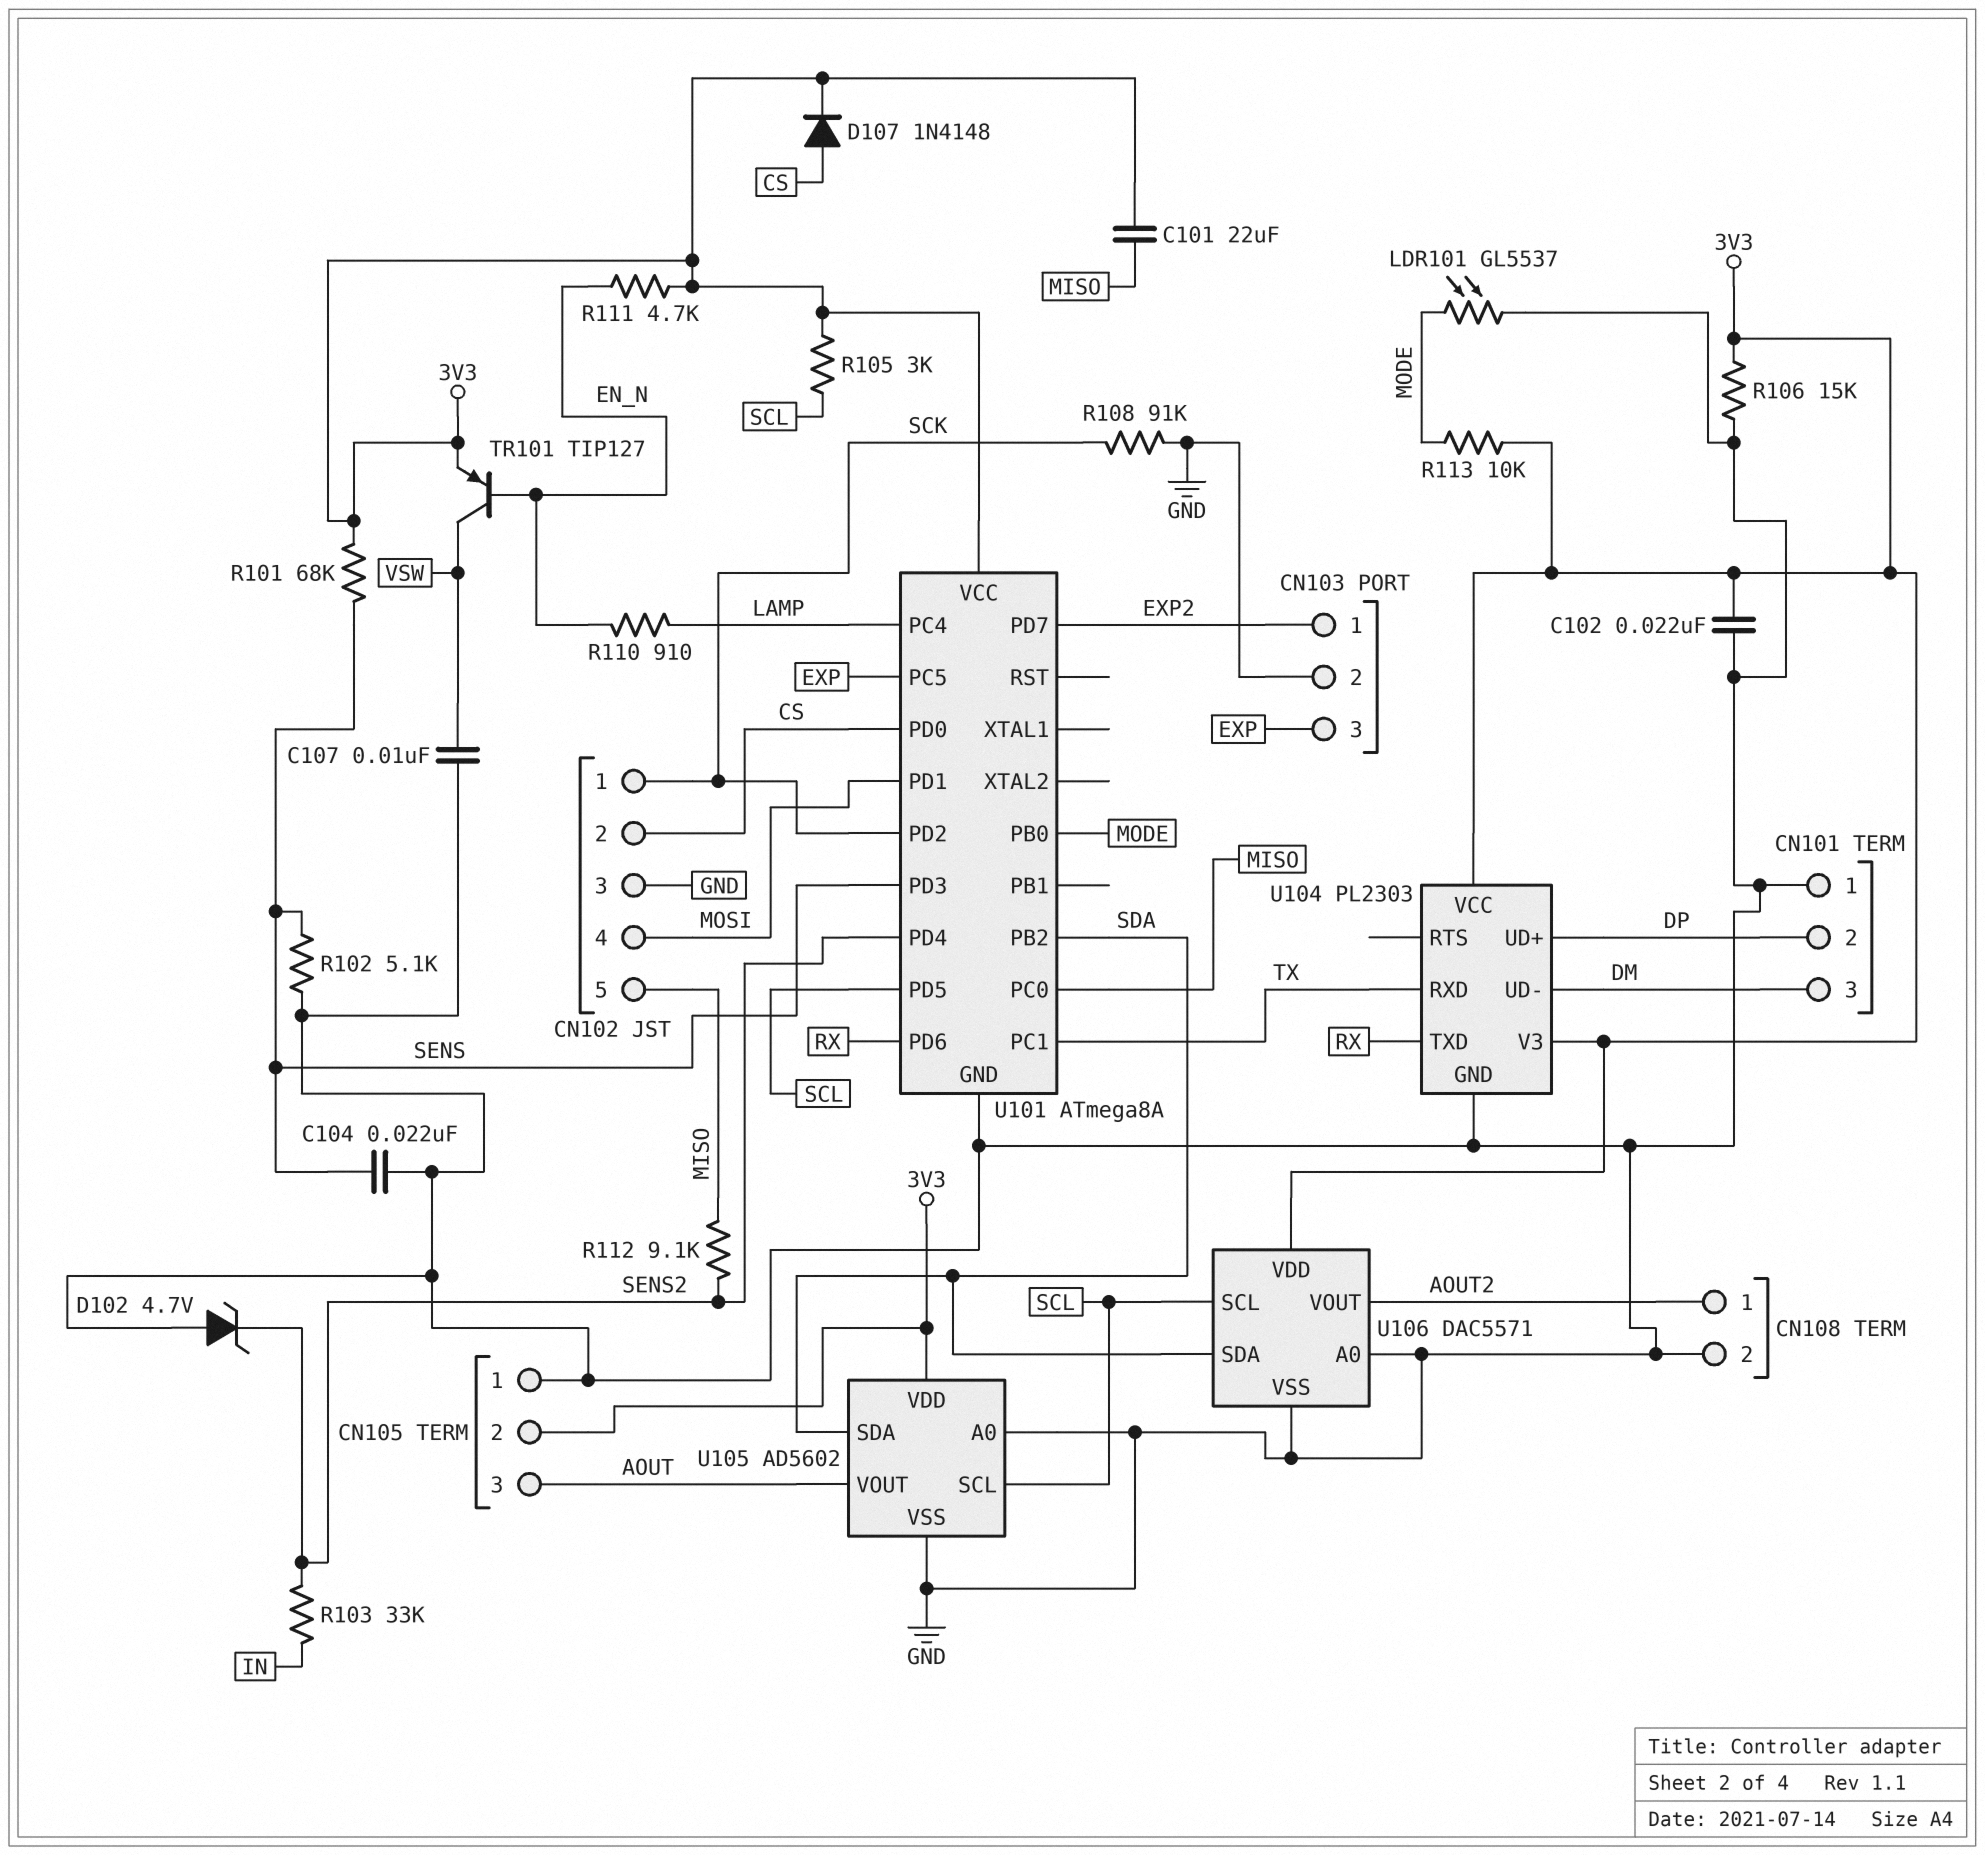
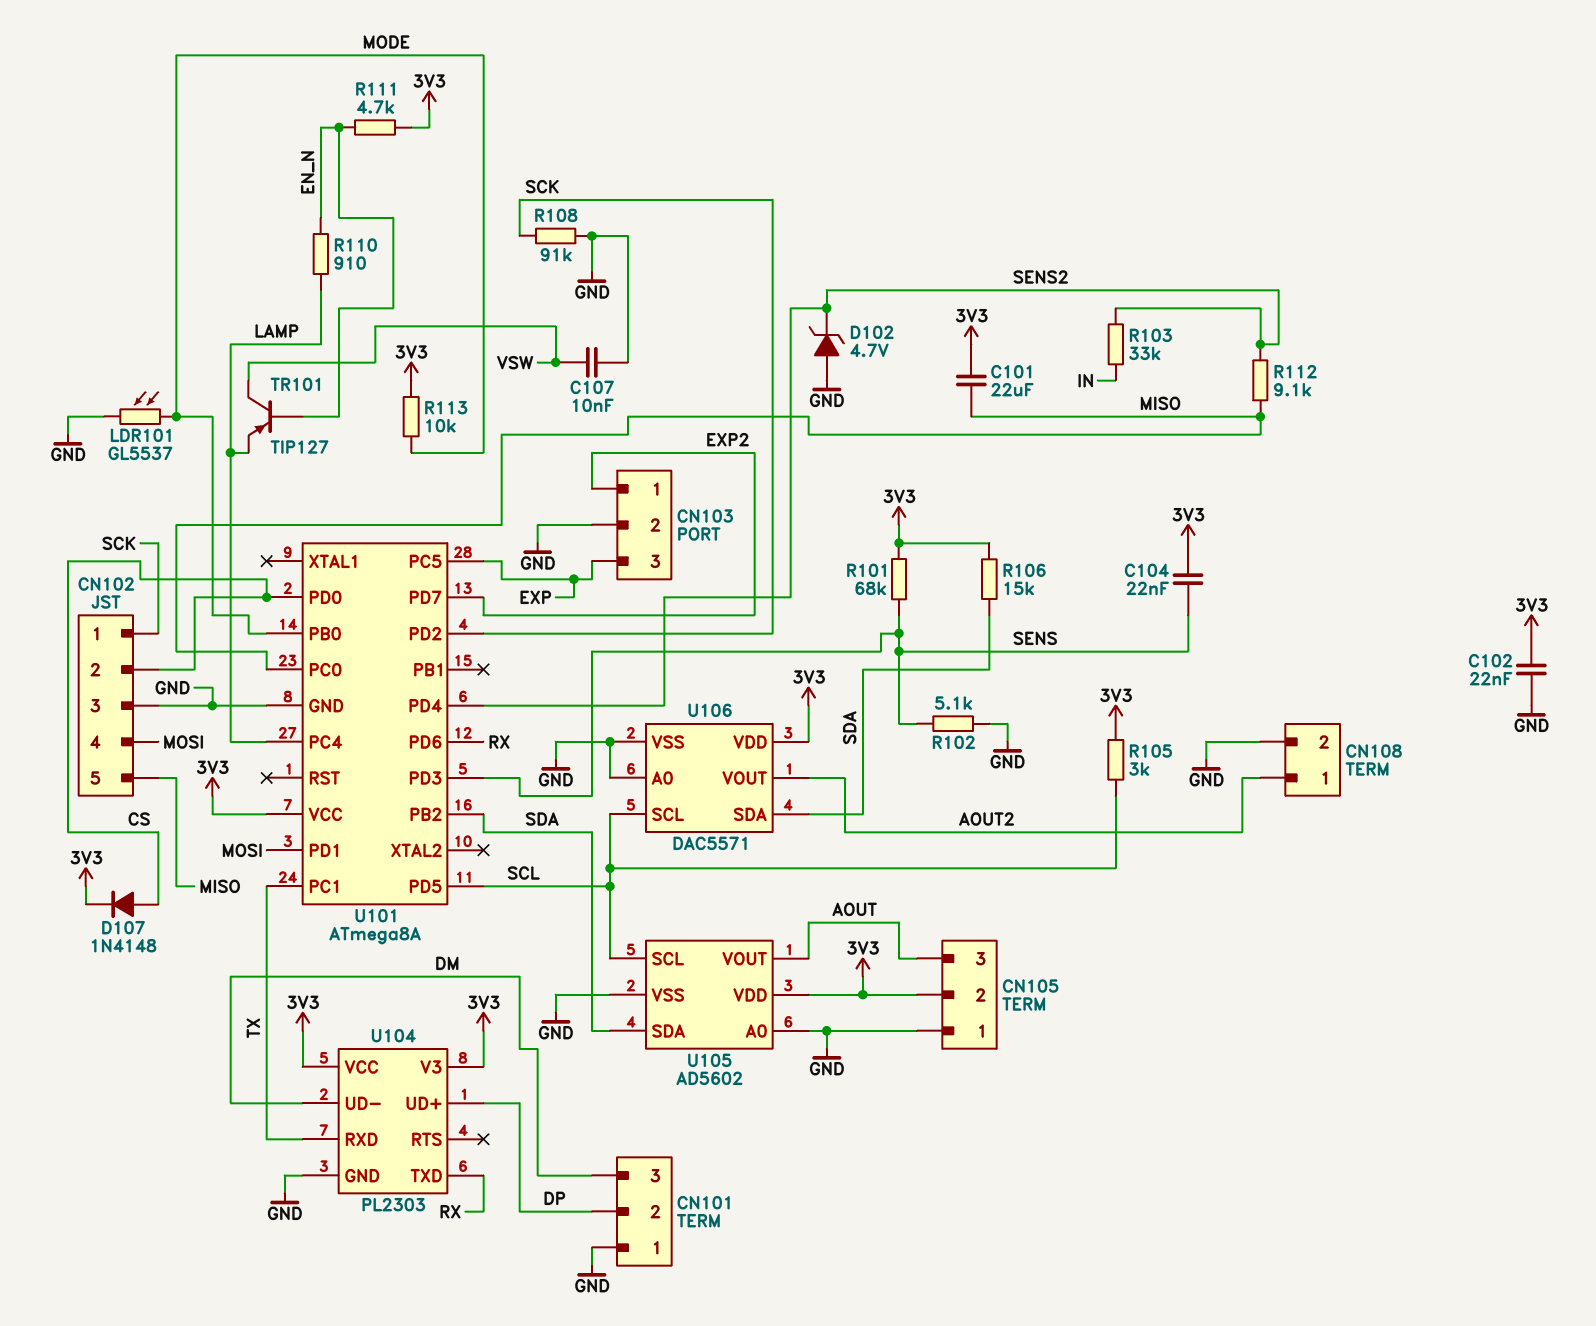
C104: 22nF (GND, SENS) -> 22nF (3V3, SENS)
R106: 15k (3V3, GND) -> 15k (3V3, SDA)
TR101: PNP TIP127 (B EN_N, C VSW, E 3V3) -> PNP TIP127 (B EN_N, C VSW, E LAMP)

